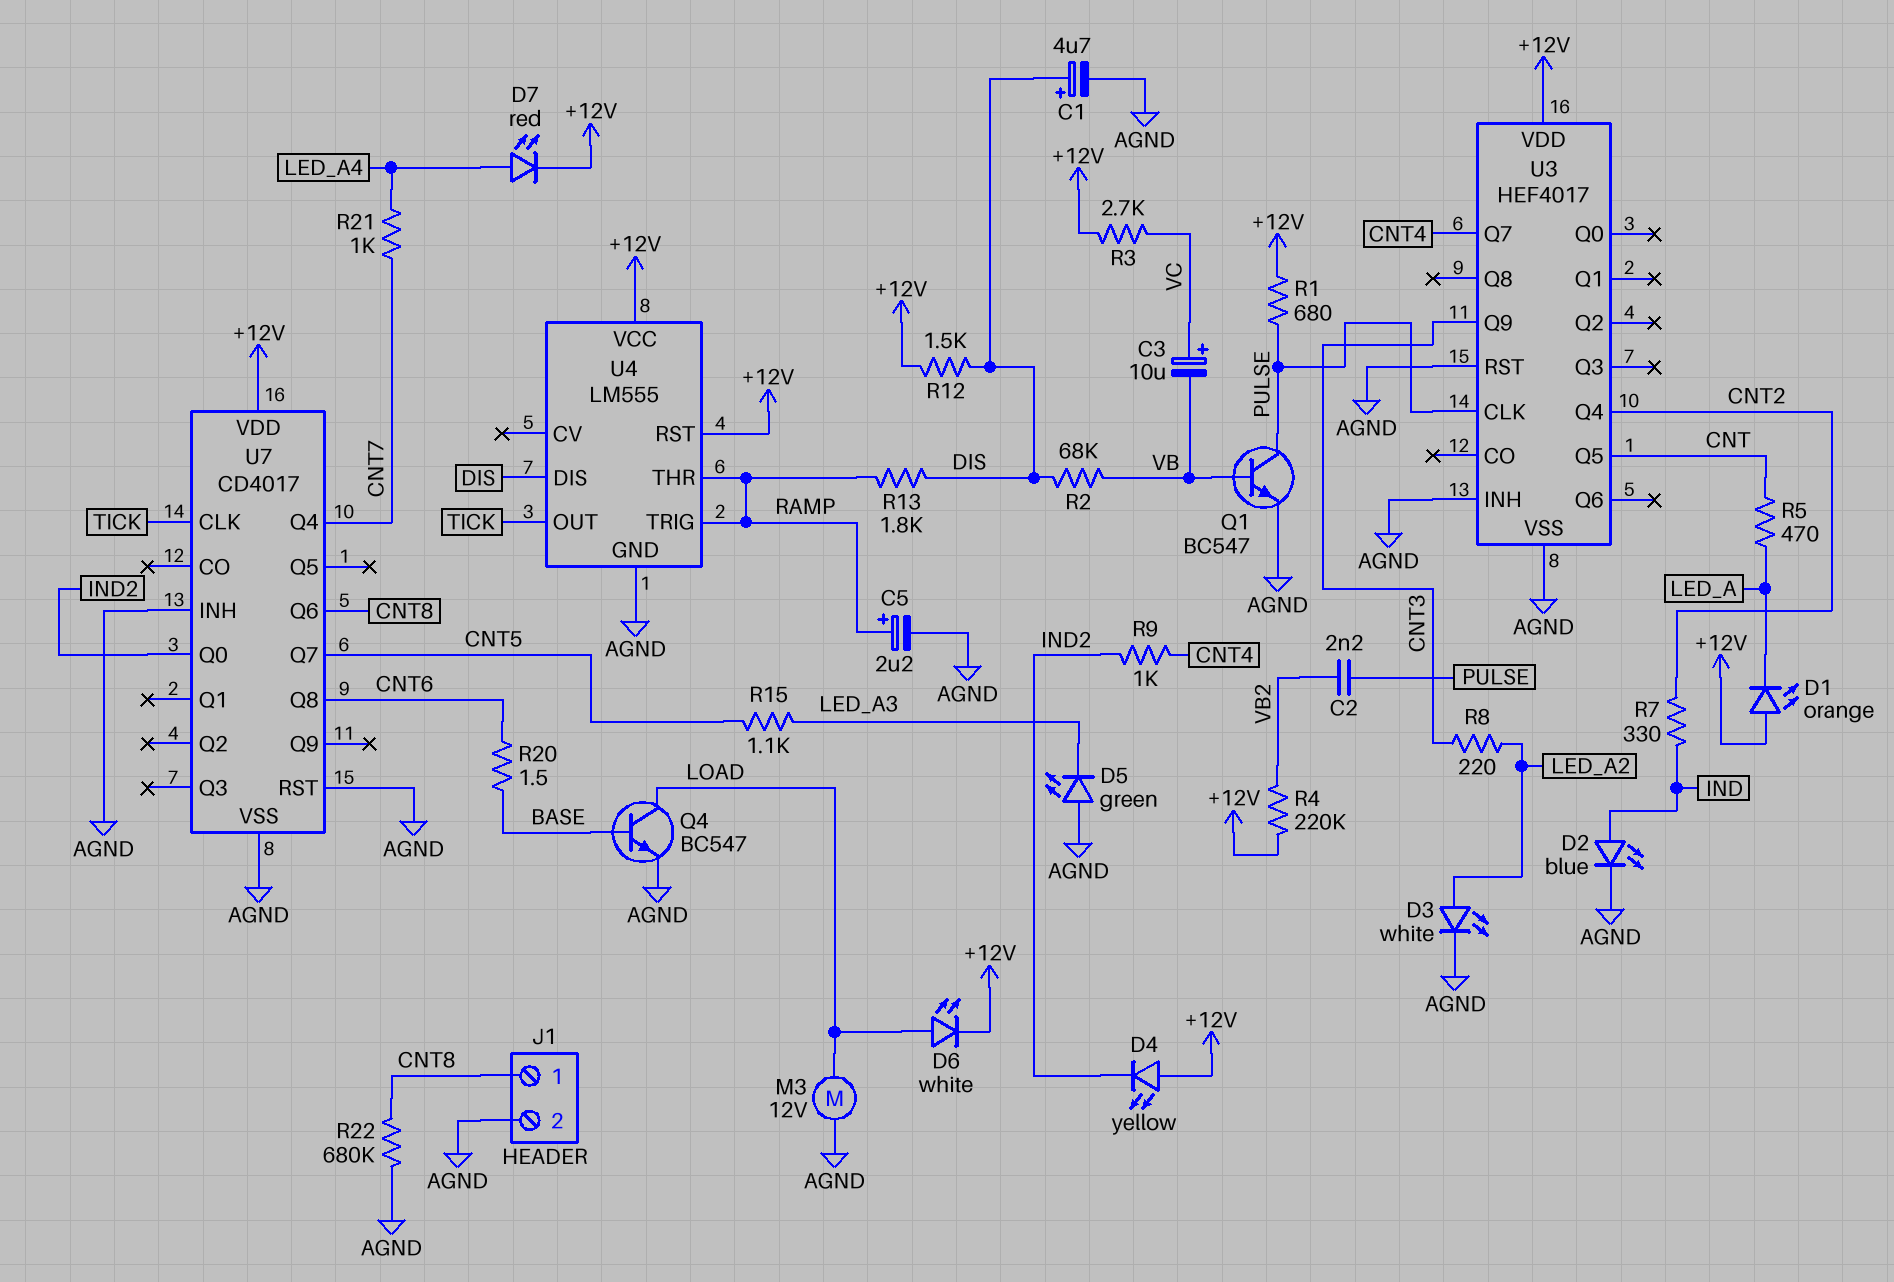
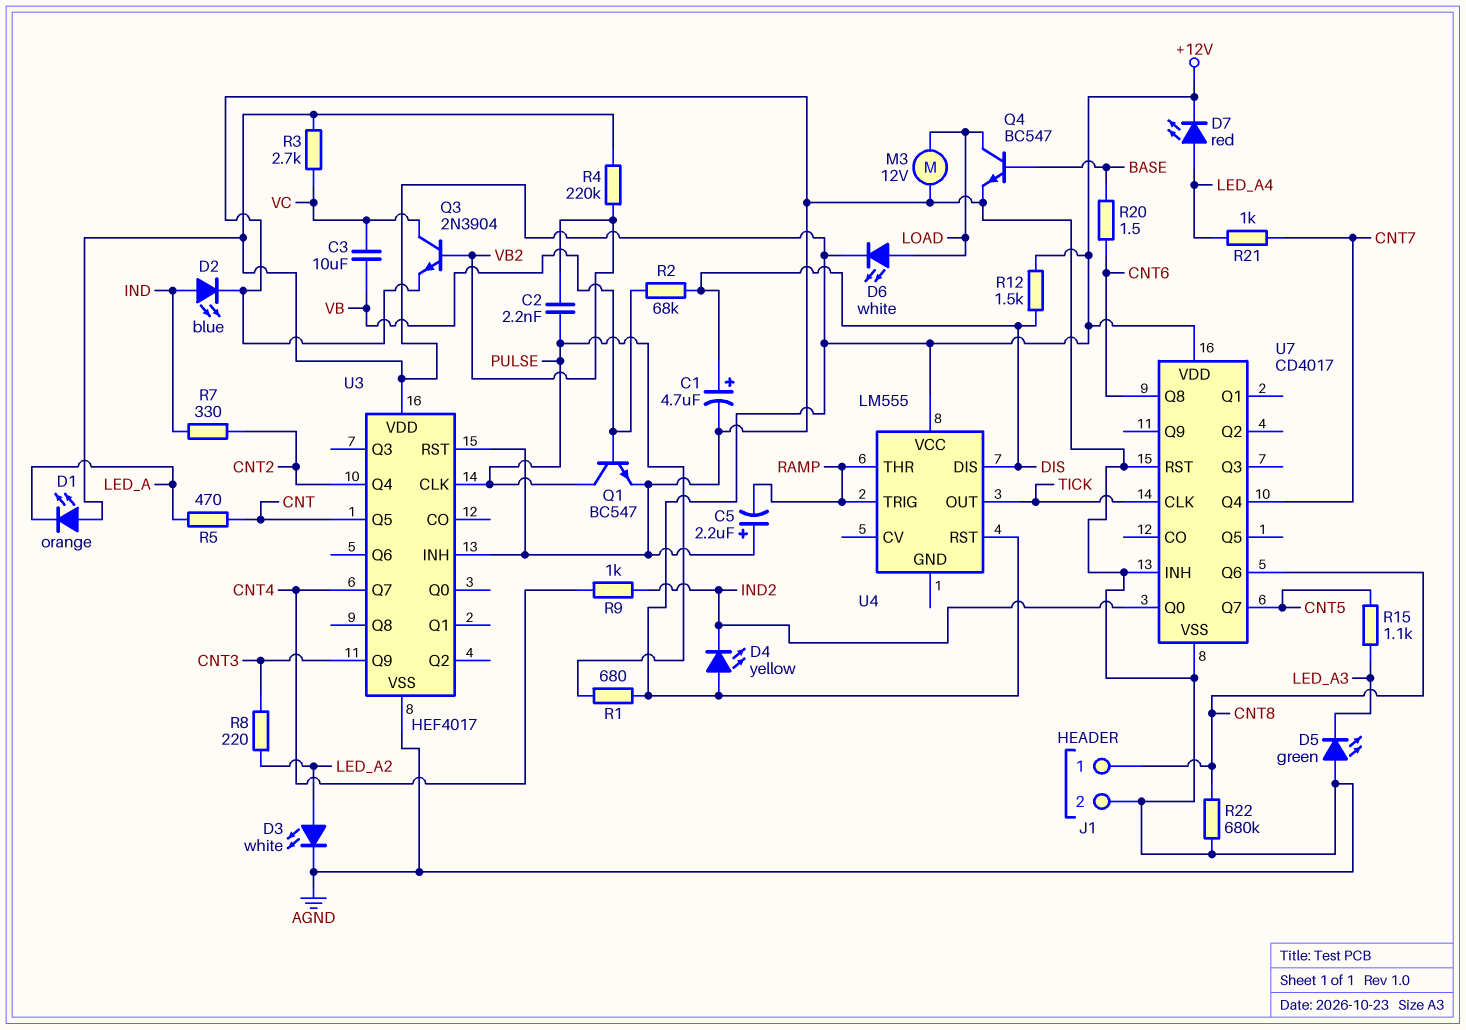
C3: 10uF (plus VC, minus VB) -> 10uF (VB, VC)
C5: 2.2uF (plus RAMP, minus AGND) -> 2.2uF (plus AGND, minus RAMP)
Q3: none -> NPN 2N3904 (B VB2, C VC, E AGND)
R13: 1.8k (DIS, RAMP) -> none
U4 pin GND: AGND -> none

